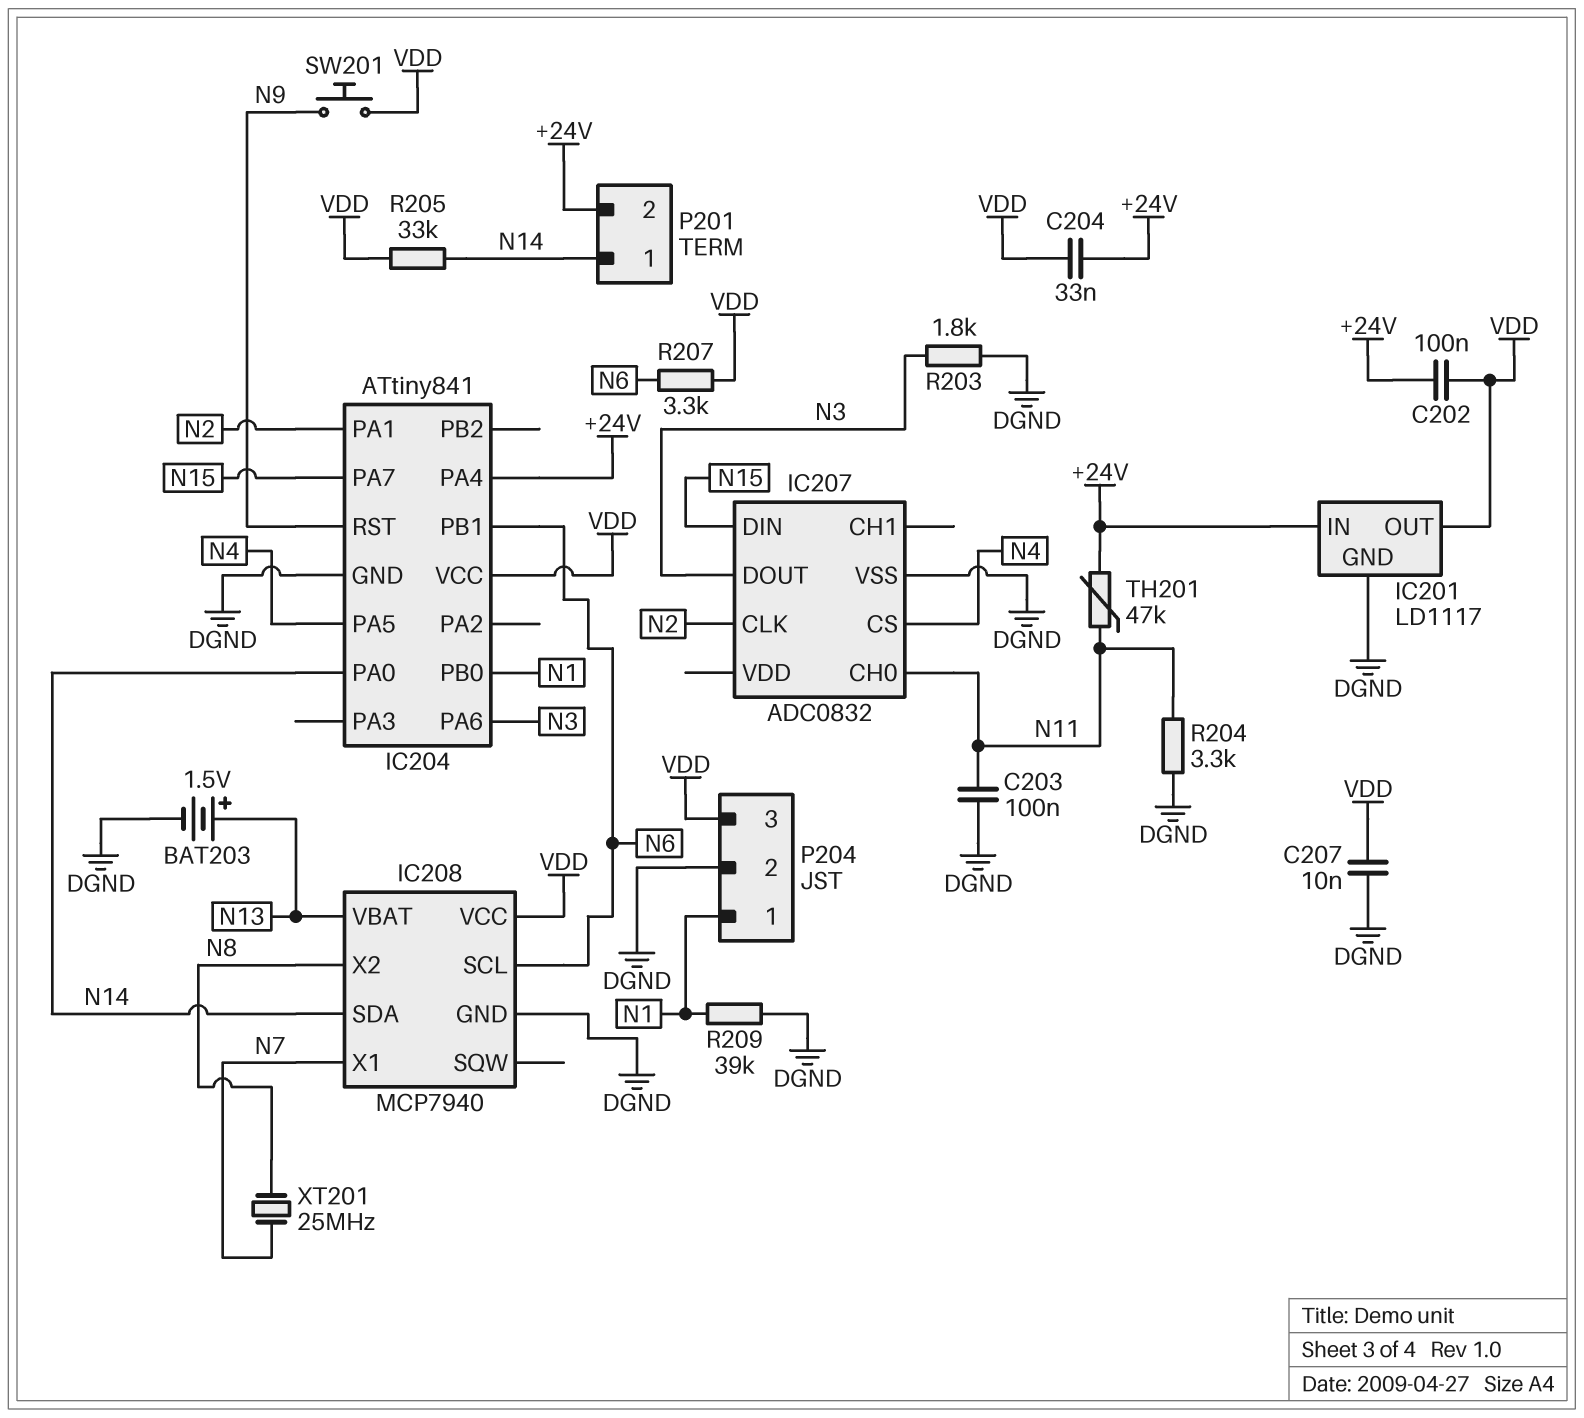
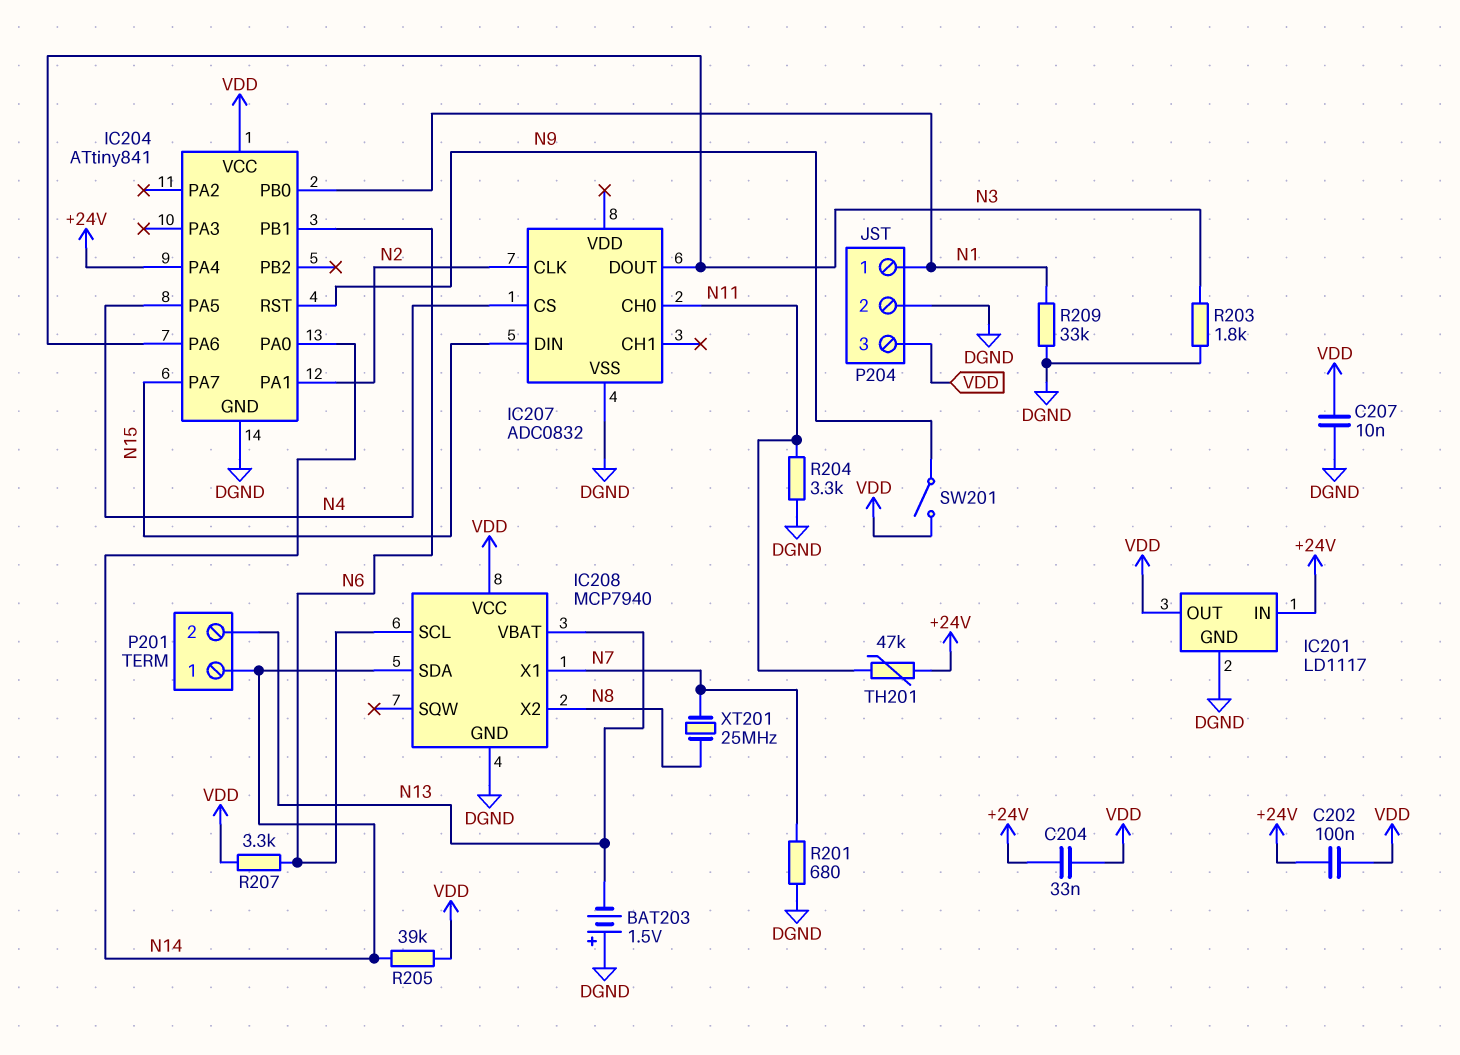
BAT203: 1.5V (plus N13, minus DGND) -> 1.5V (plus DGND, minus N13)
C203: 100nF (DGND, N11) -> none
P201 pin 2: +24V -> N13
R201: none -> 680 (DGND, N7)
R205: 33k (N14, VDD) -> 39k (N14, VDD)
R209: 39k (DGND, N1) -> 33k (DGND, N1)
SW201: button (N9, VDD) -> switch (N9, VDD)

